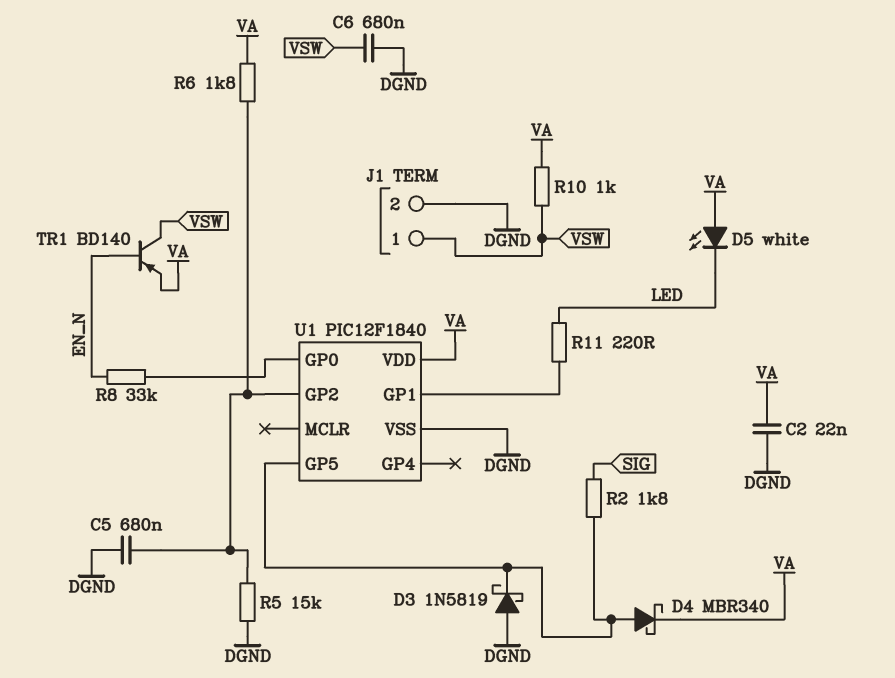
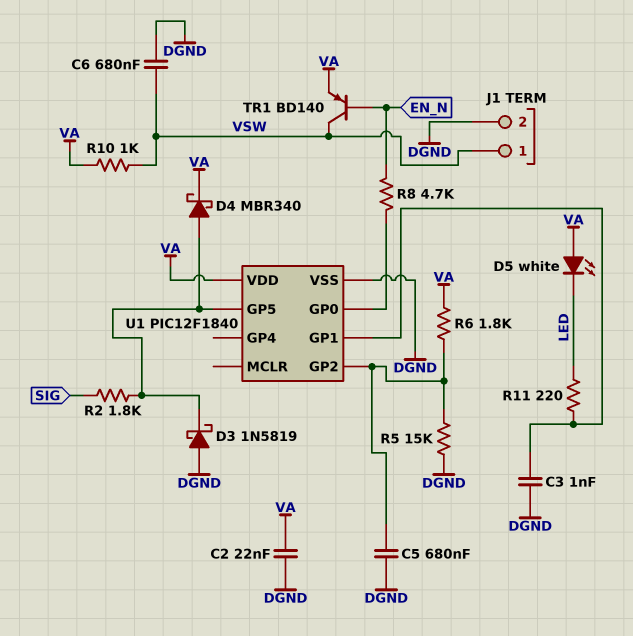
C3: none -> 1nF (DGND, U1/GP1)
R8: 33k (EN_N, U1/GP0) -> 4.7k (EN_N, U1/GP0)

